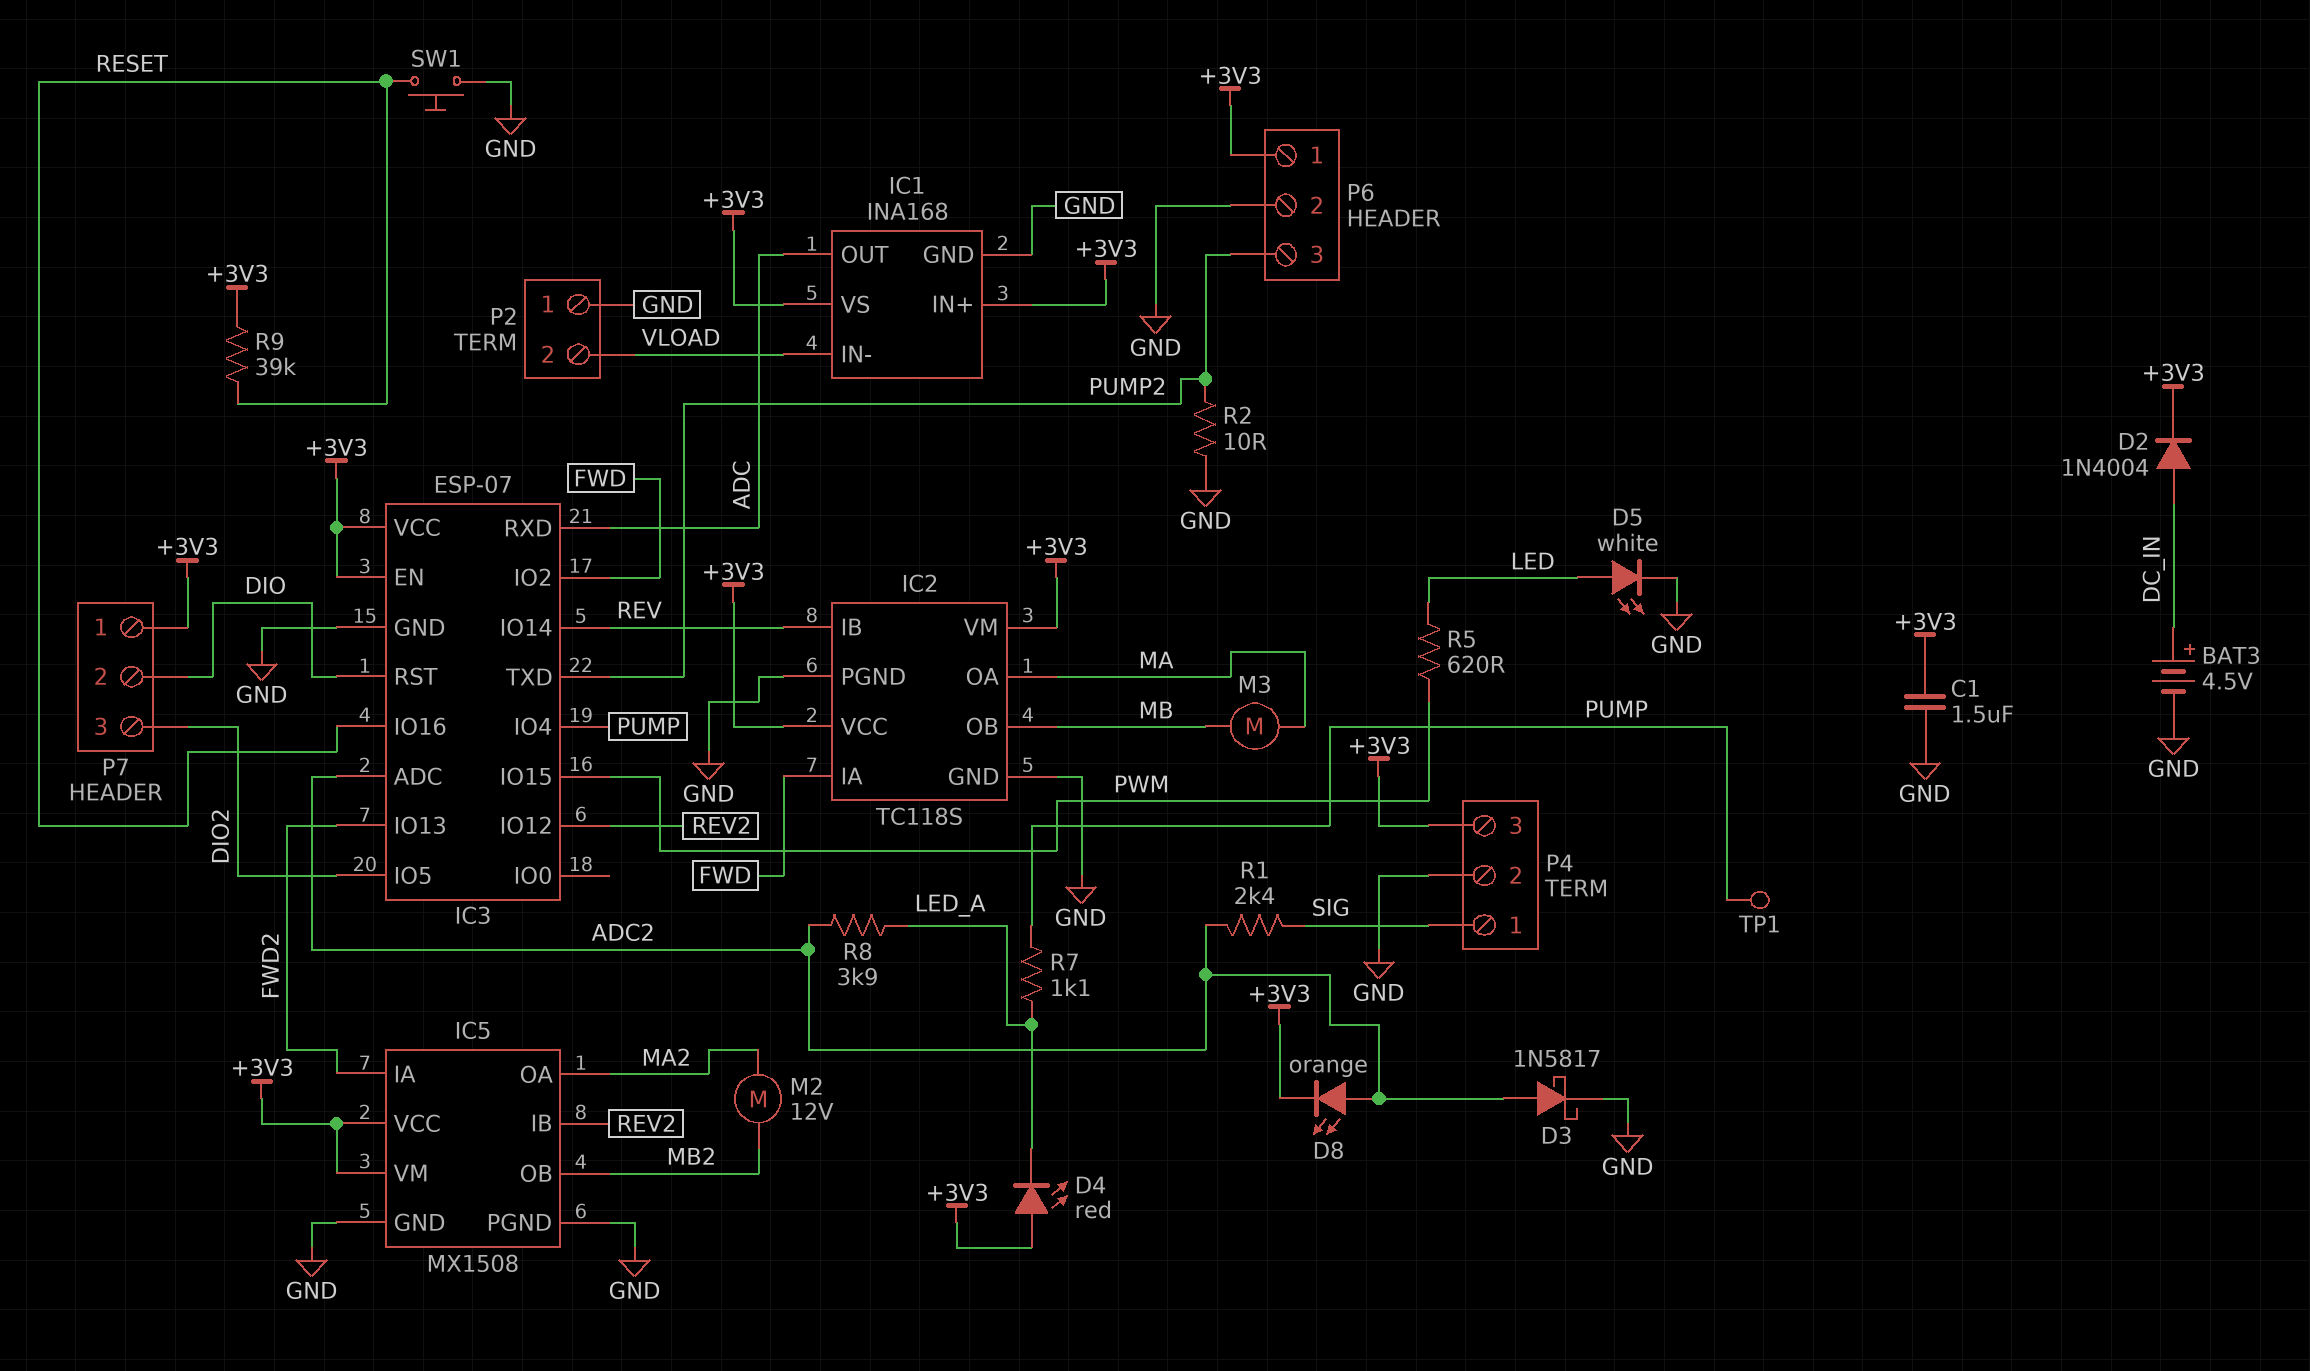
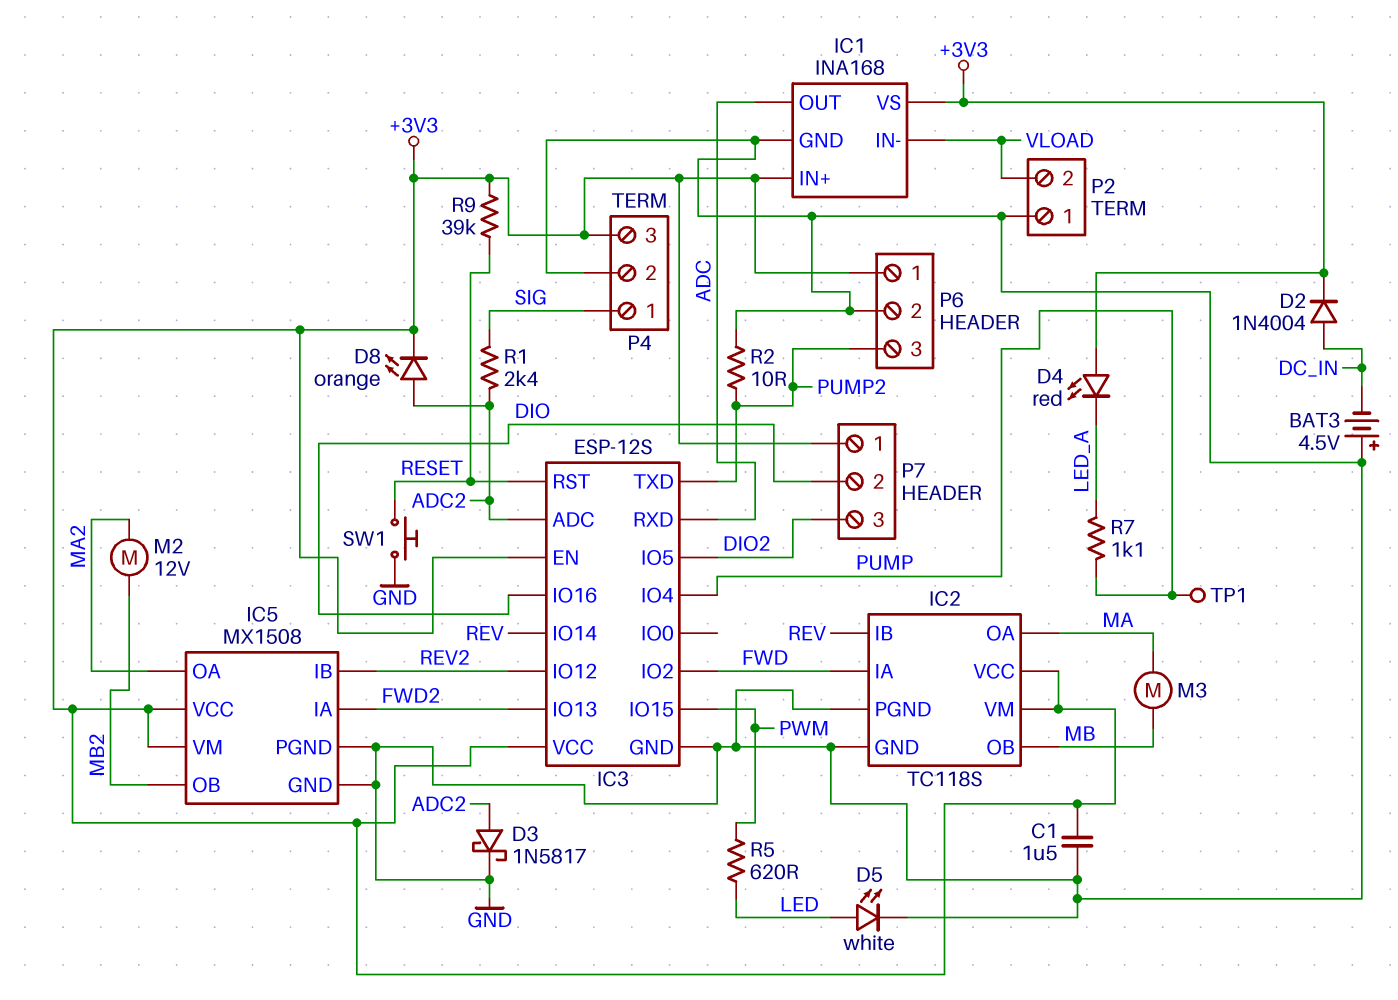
BAT3: 4.5V (plus DC_IN, minus GND) -> 4.5V (plus GND, minus DC_IN)
IC3: ESP-07 -> ESP-12S
IC3 pin IO16: RESET -> DIO
IC3 pin RST: DIO -> RESET
R8: 3.9k (ADC2, LED_A) -> none

